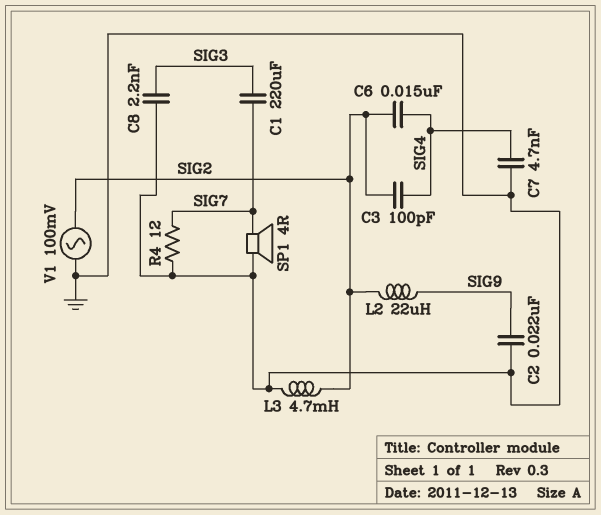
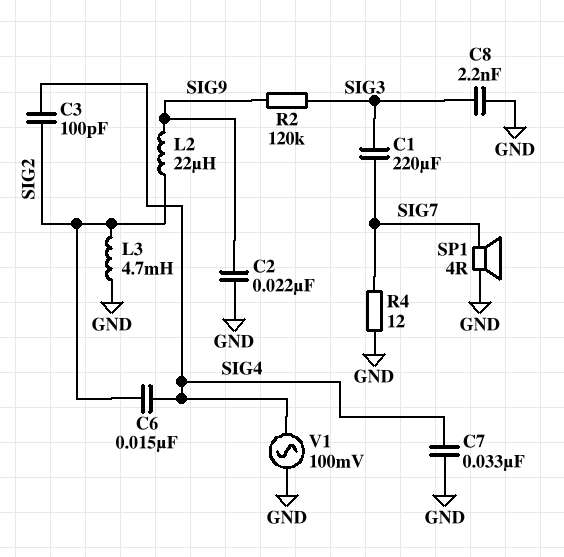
C7: 4.7nF (GND, SIG4) -> 33nF (GND, SIG4)
R2: none -> 120k (SIG3, SIG9)
V1: AC 100mV (GND, SIG2) -> AC 100mV (GND, SIG4)

